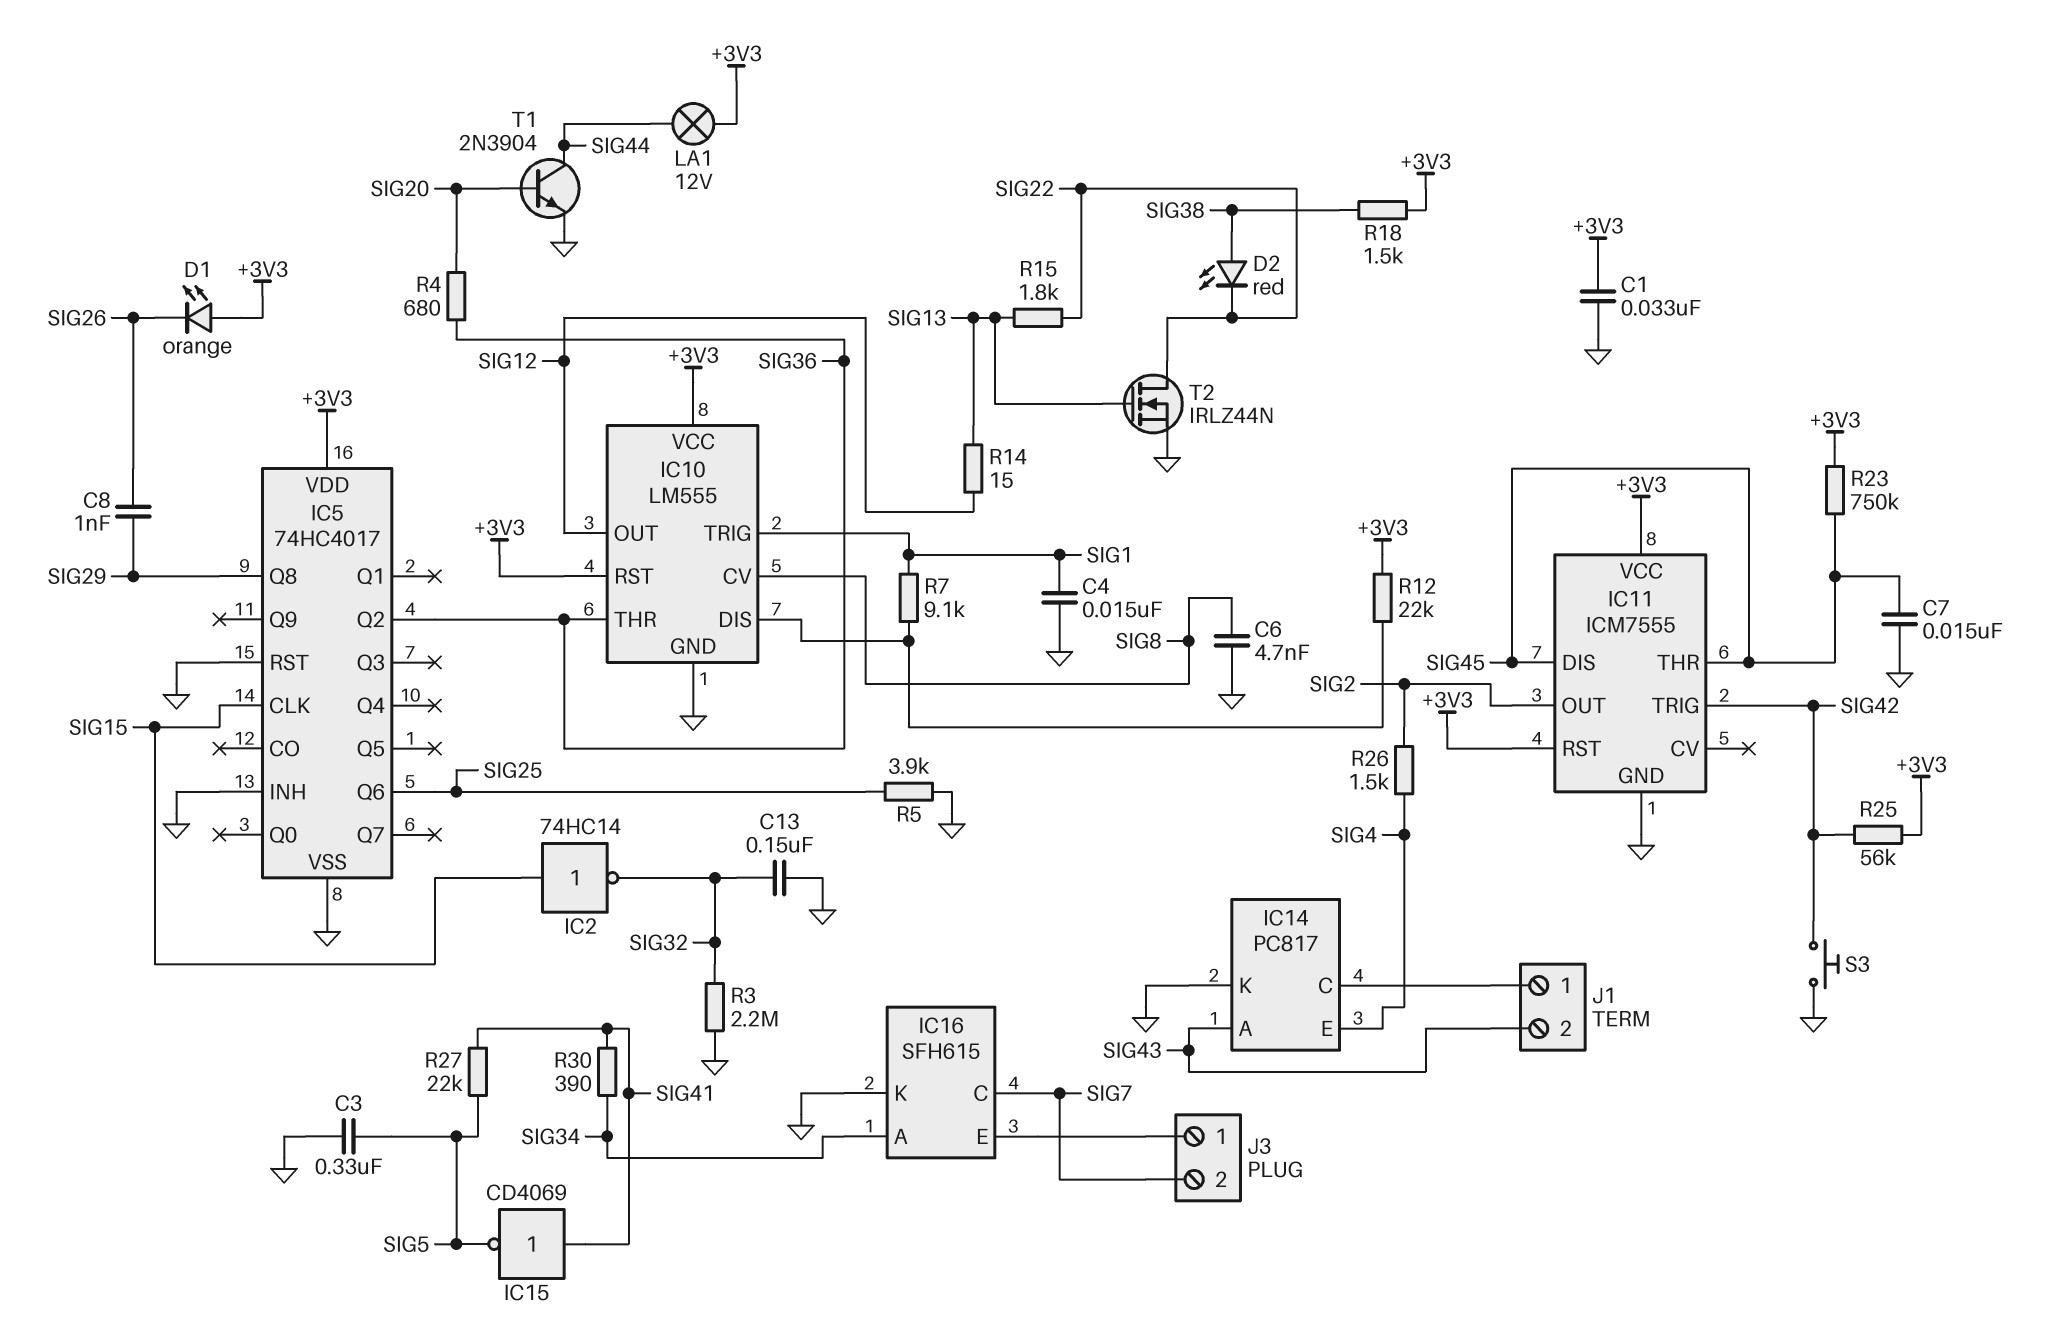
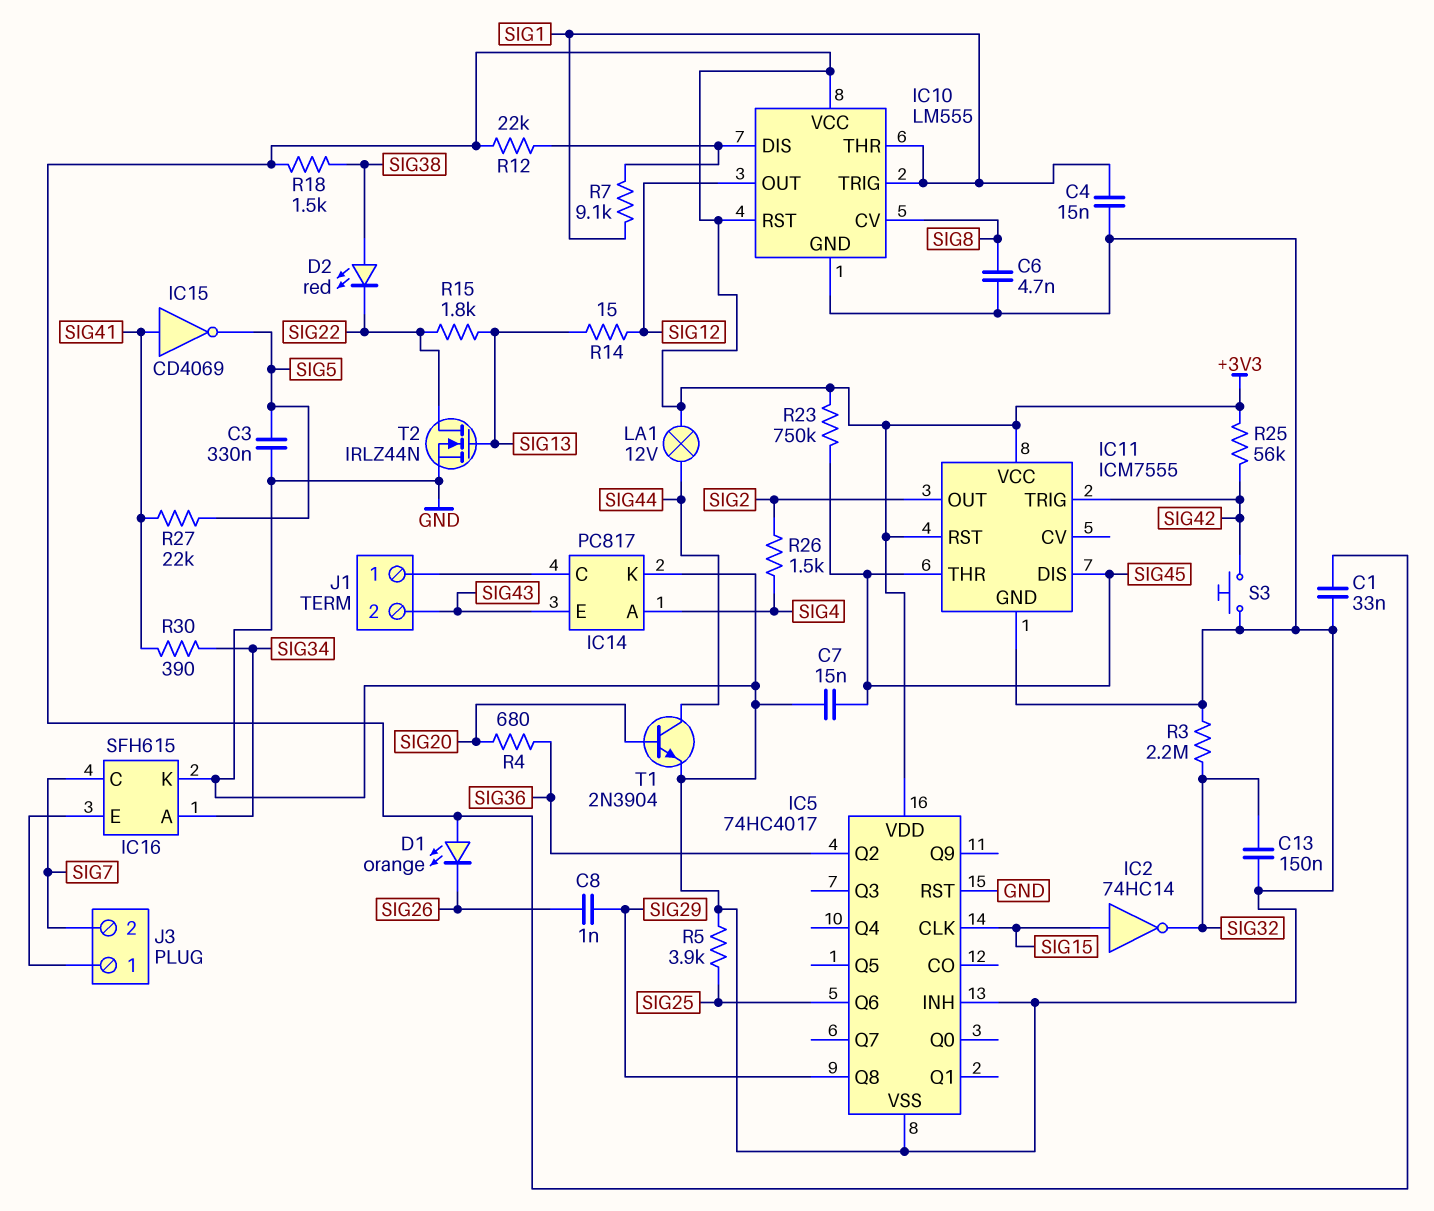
IC10 pin THR: SIG36 -> SIG1
IC14 pin A: SIG43 -> SIG4
IC14 pin E: SIG4 -> SIG43

